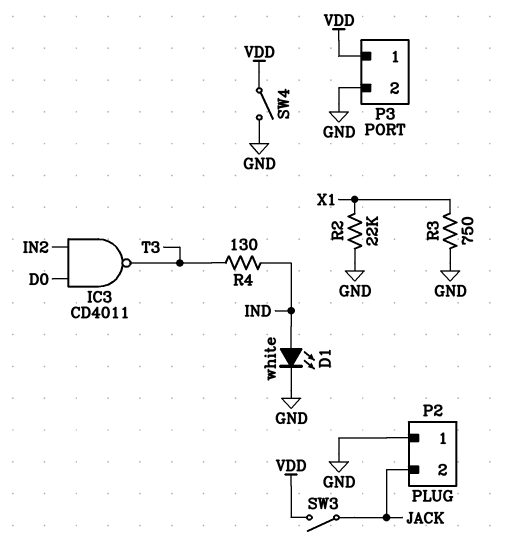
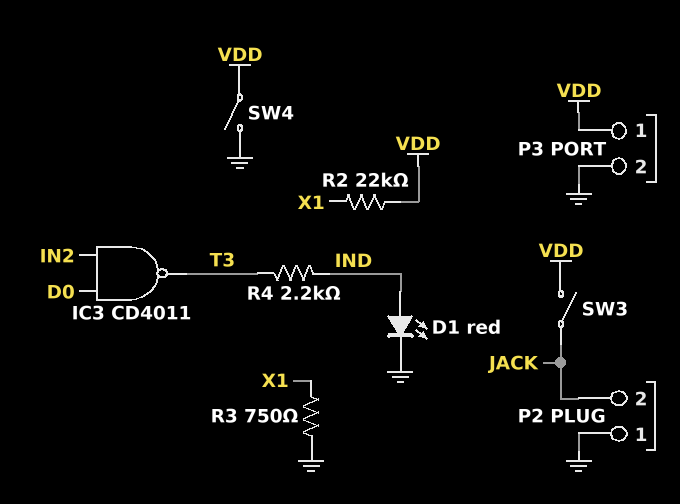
D1: LED white (A IND, K GND) -> LED red (A IND, K GND)
R2: 22k (GND, X1) -> 22k (VDD, X1)
R4: 130 (IND, T3) -> 2.2k (IND, T3)

